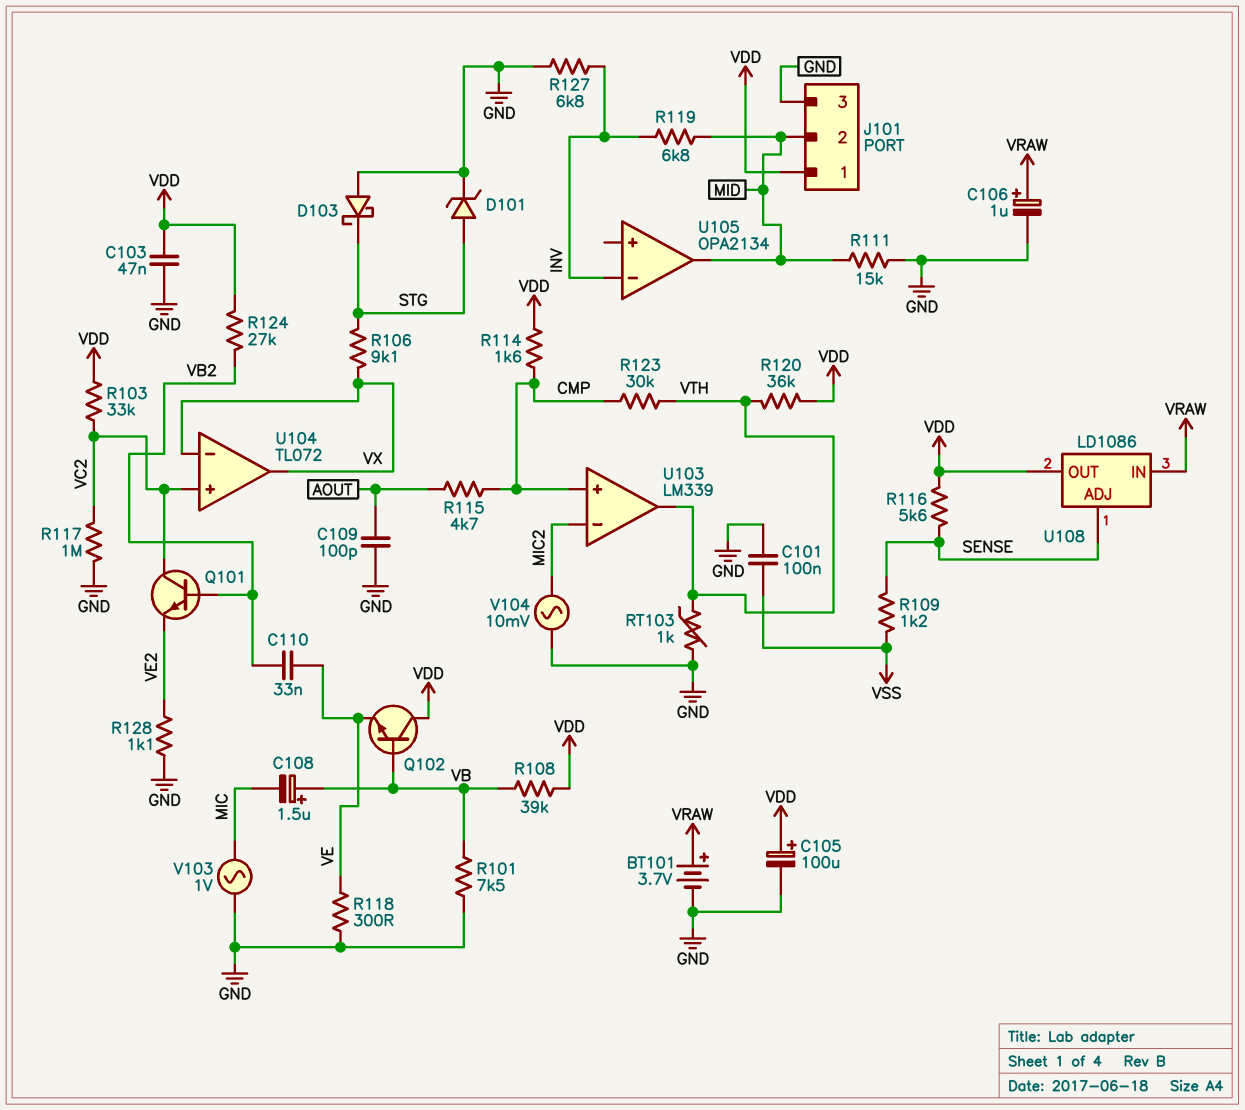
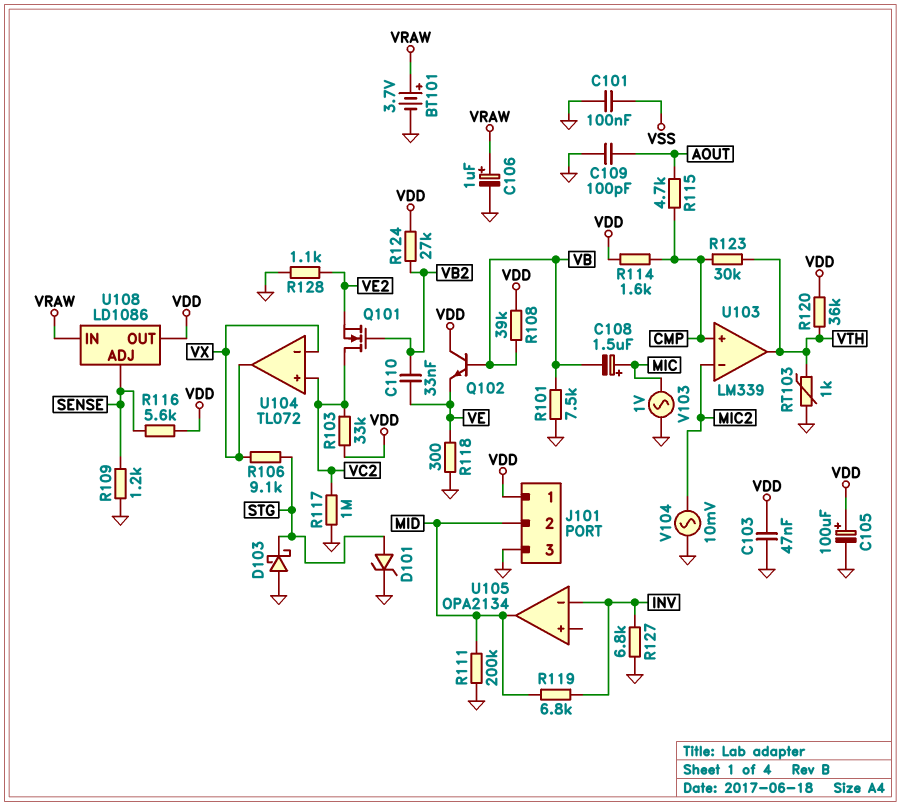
C108: 1.5uF (plus VB, minus MIC) -> 1.5uF (plus MIC, minus VB)
Q101: NPN (B VB2, C VC2, E VE2) -> NMOS (G VB2, D VC2, S VE2)
R109: 1.2k (SENSE, VSS) -> 1.2k (GND, SENSE)
R111: 15k (GND, MID) -> 200k (GND, MID)

